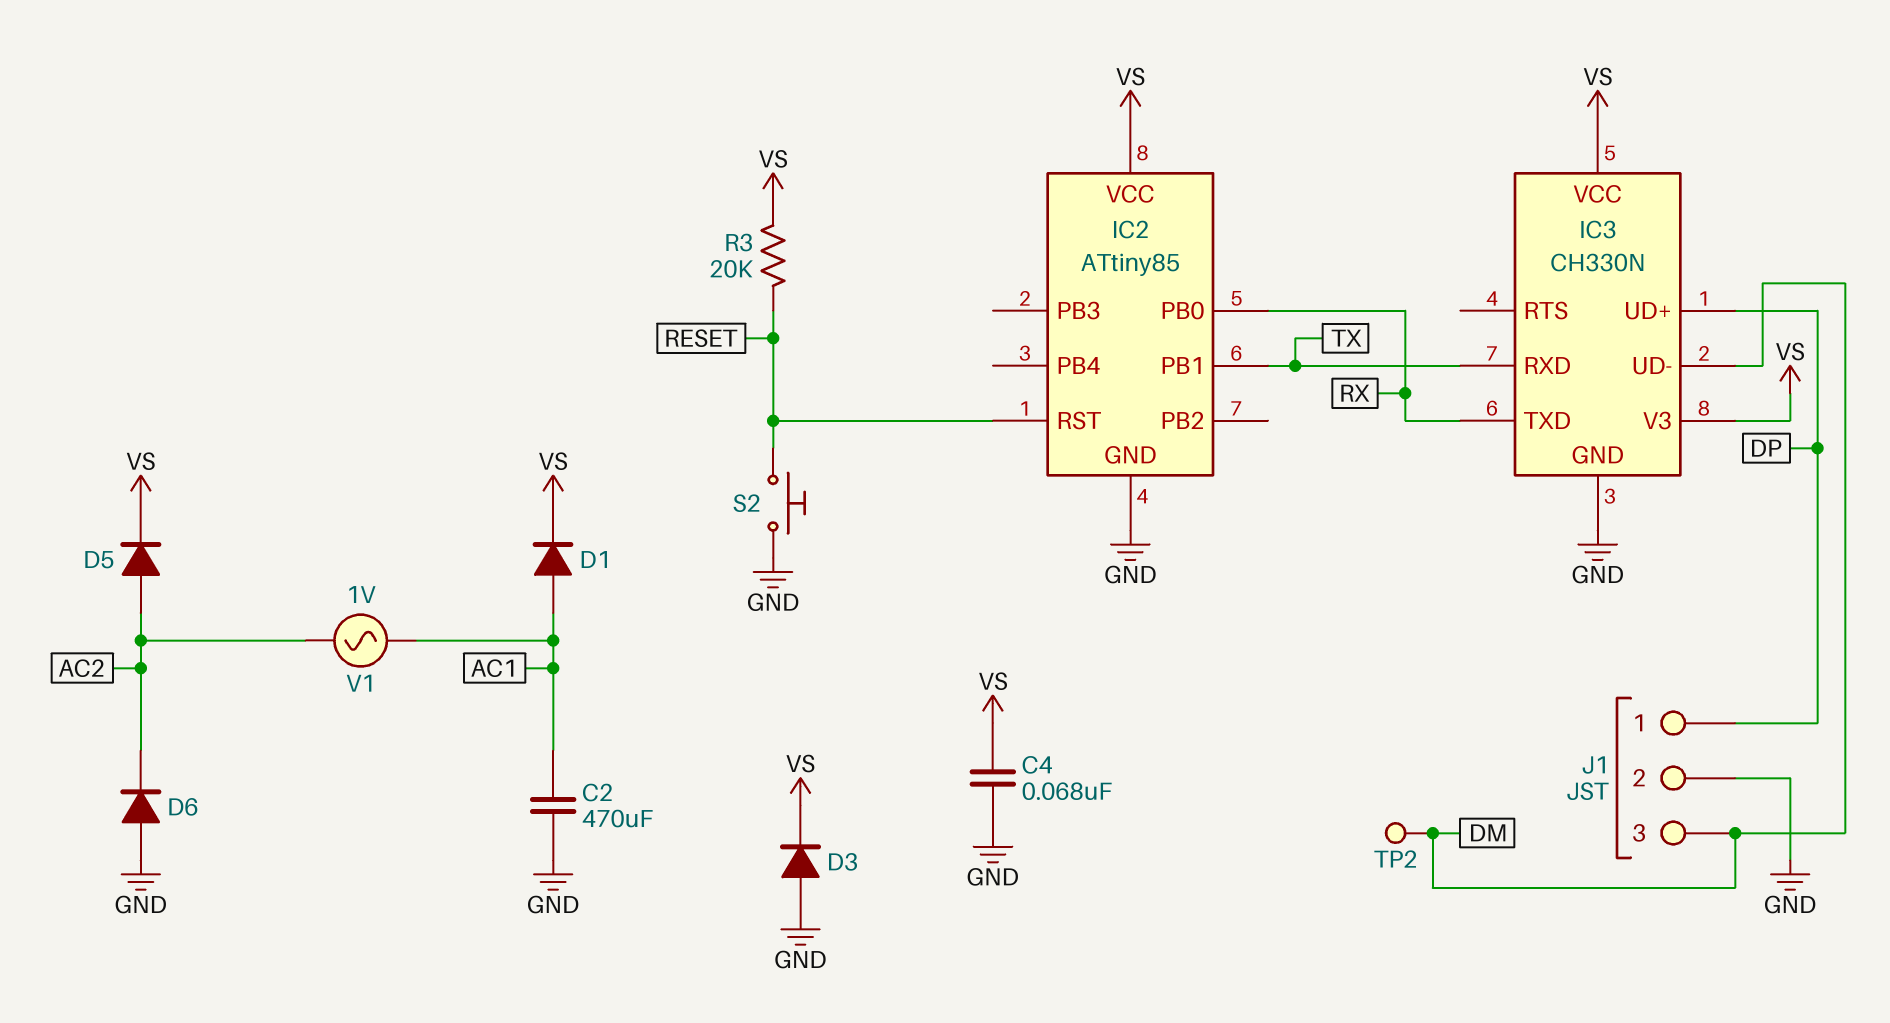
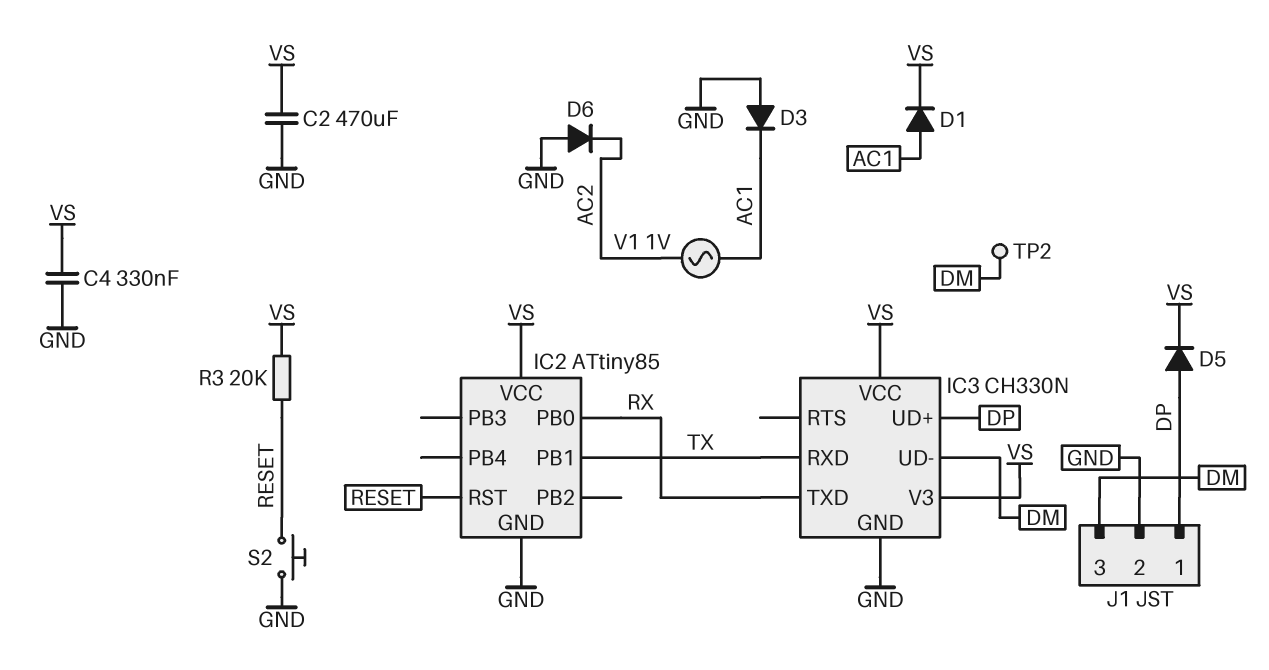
C2: 470uF (AC1, GND) -> 470uF (GND, VS)
C4: 68nF (GND, VS) -> 330nF (GND, VS)
D3: diode (A GND, K VS) -> diode (A GND, K AC1)
D5: diode (A AC2, K VS) -> diode (A DP, K VS)

